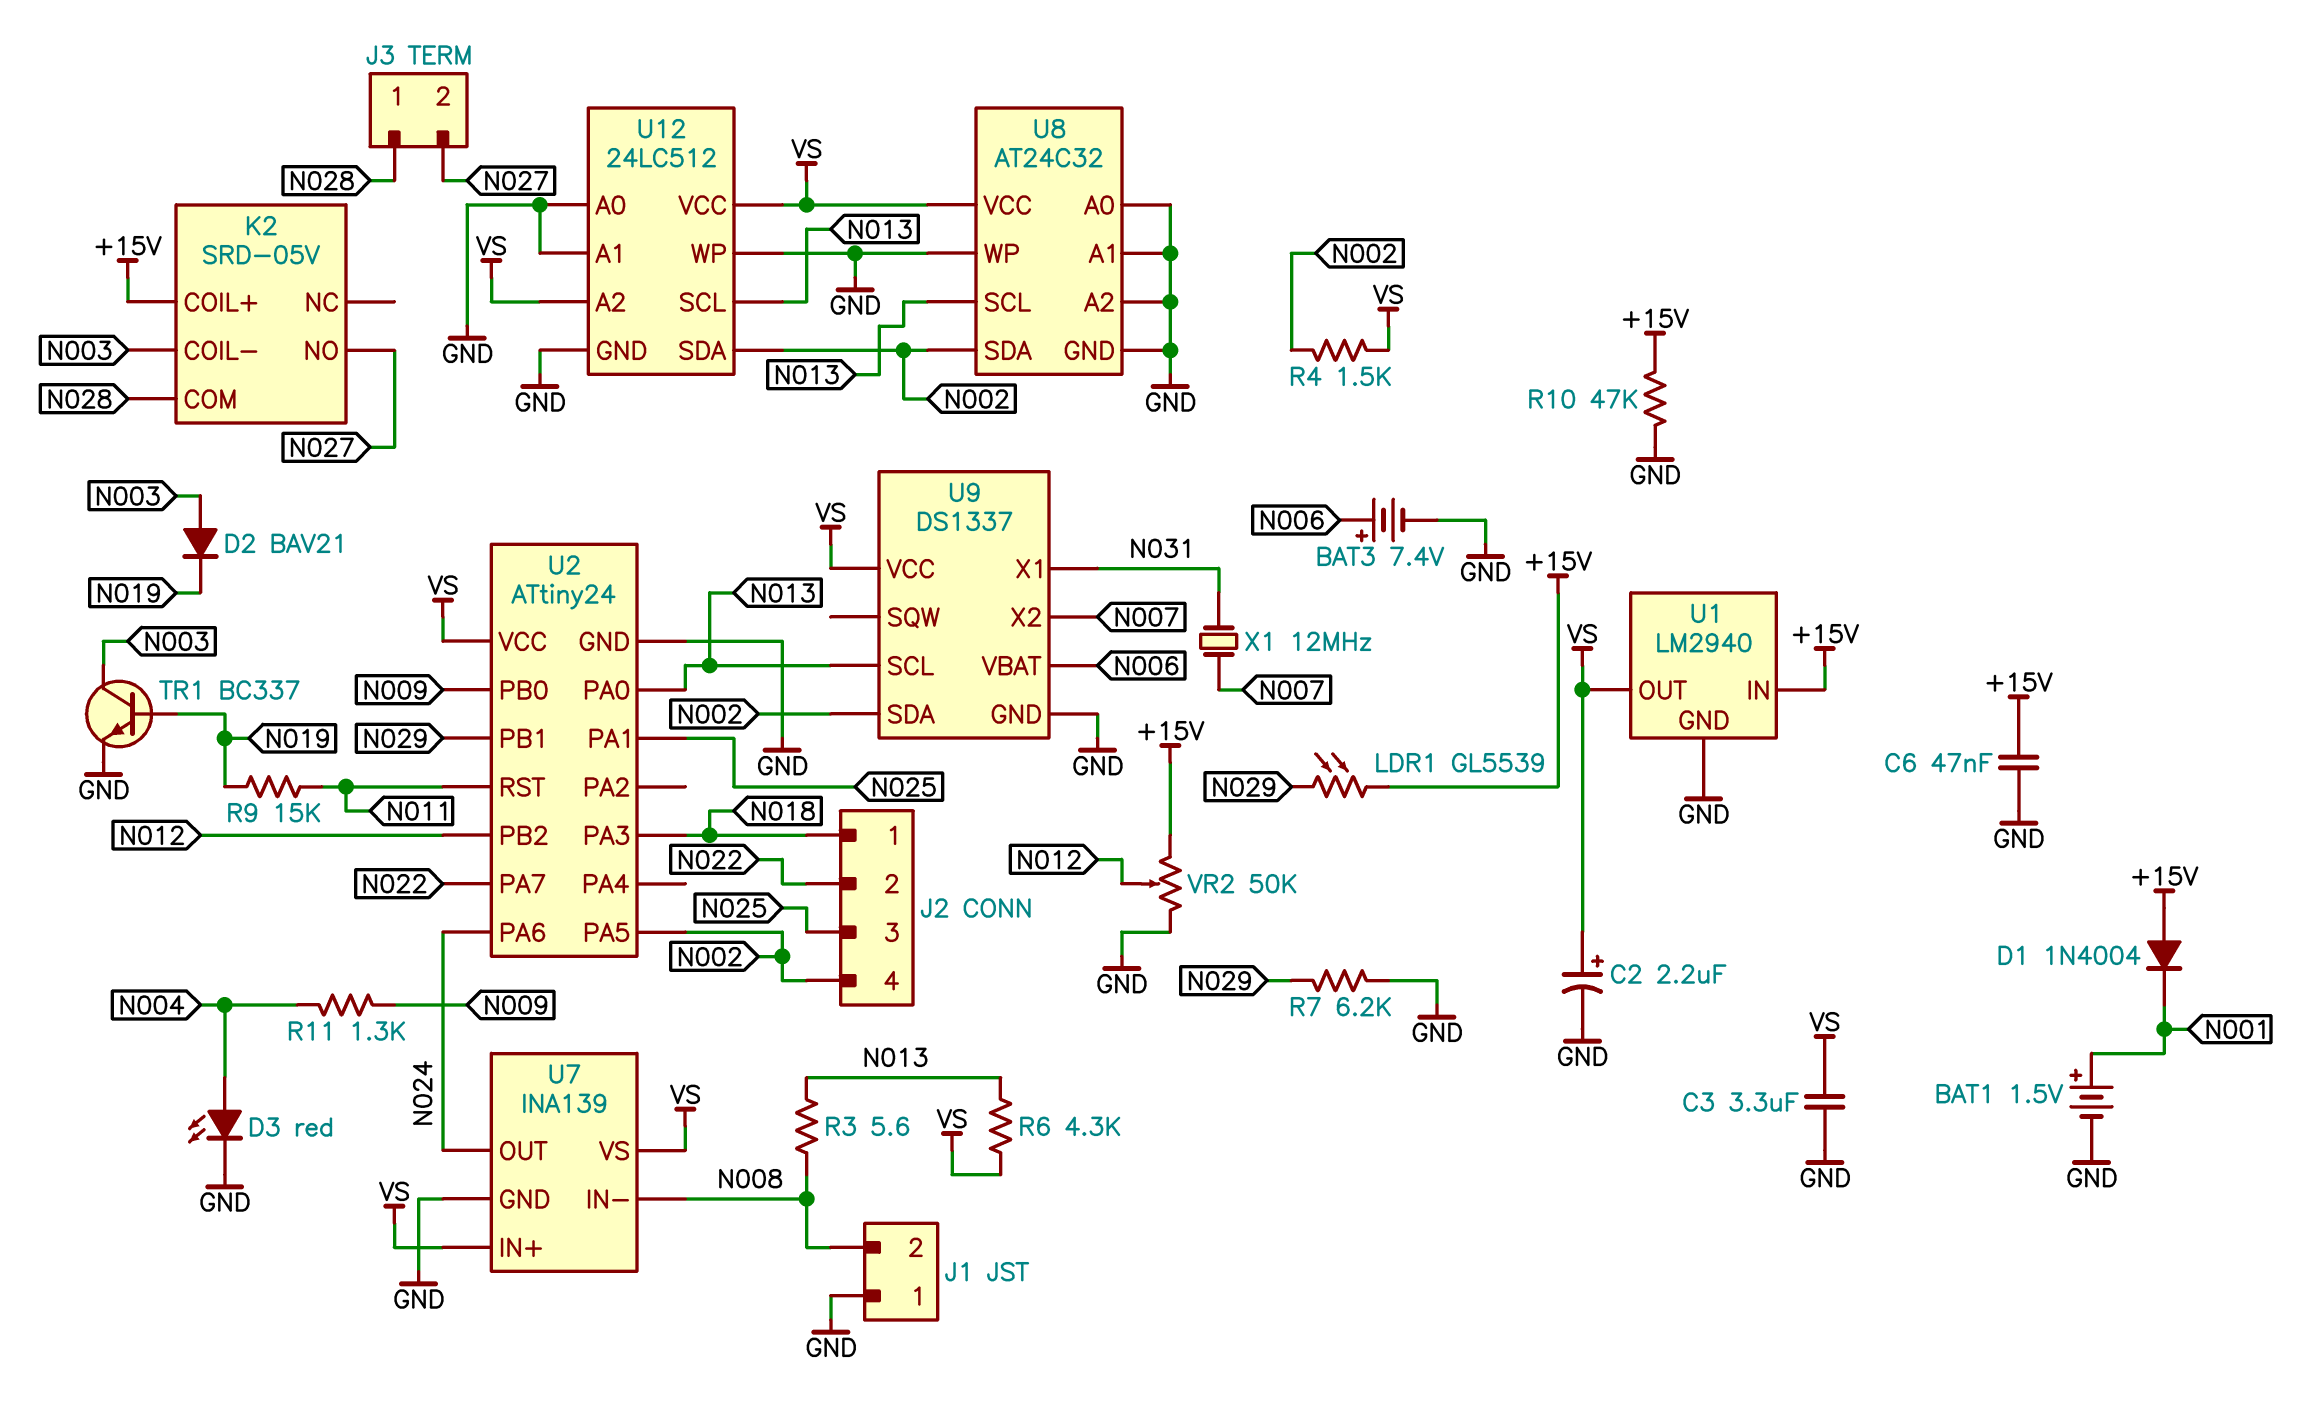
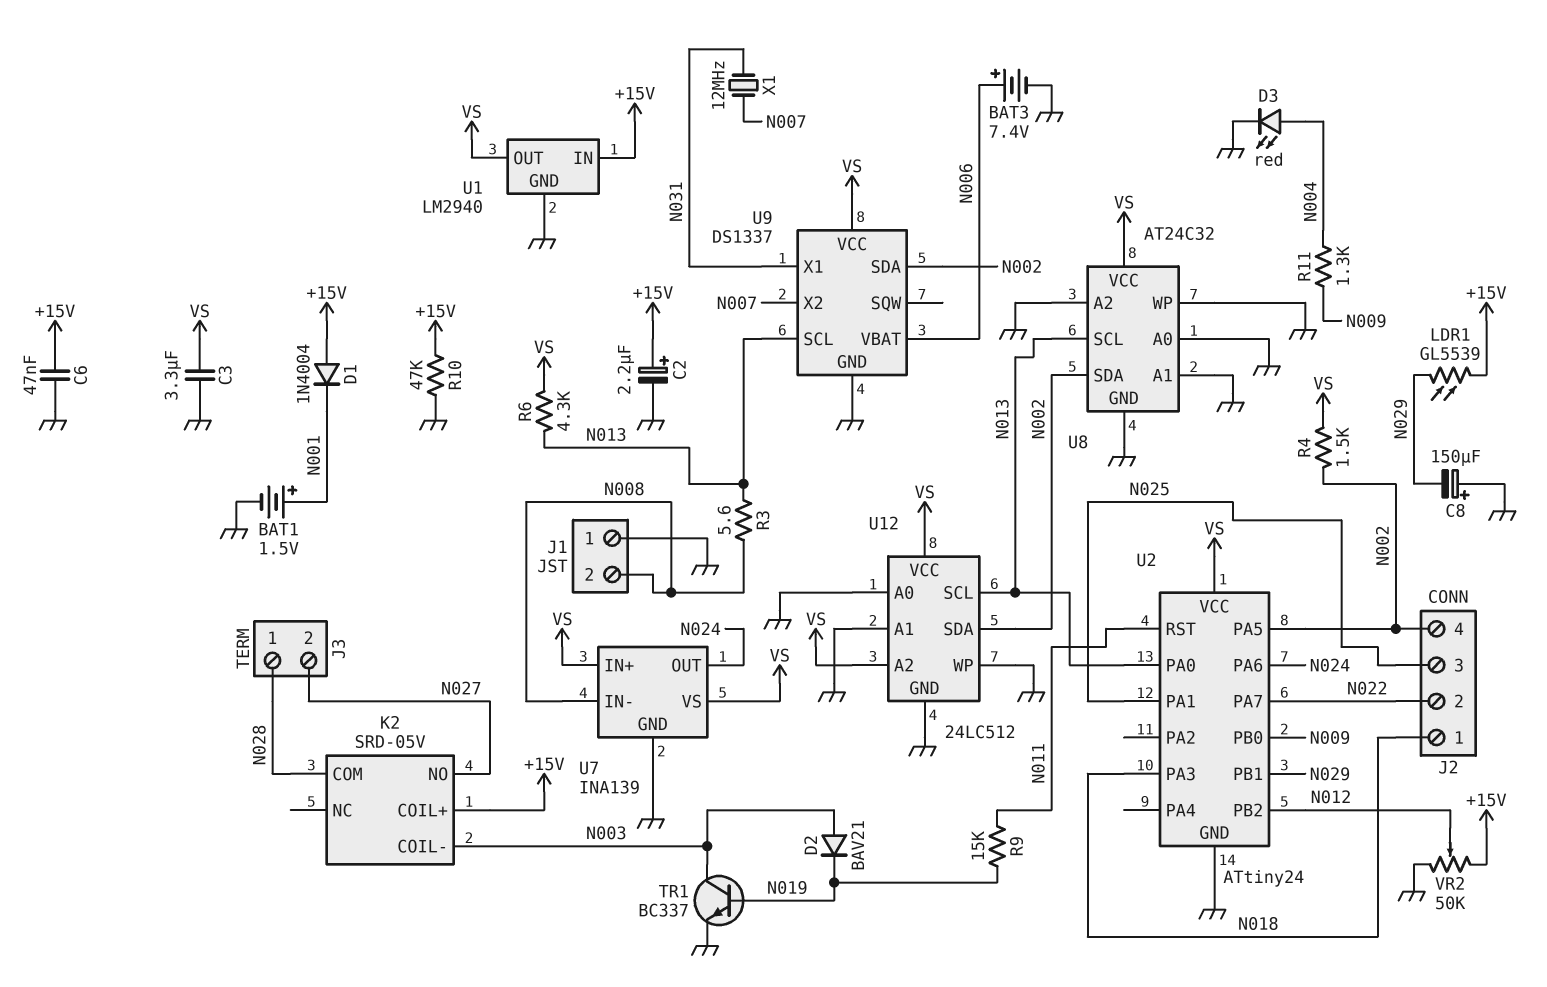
C2: 2.2uF (plus VS, minus GND) -> 2.2uF (plus +15V, minus GND)
C8: none -> 150uF (plus GND, minus N029)
R7: 6.2k (GND, N029) -> none

